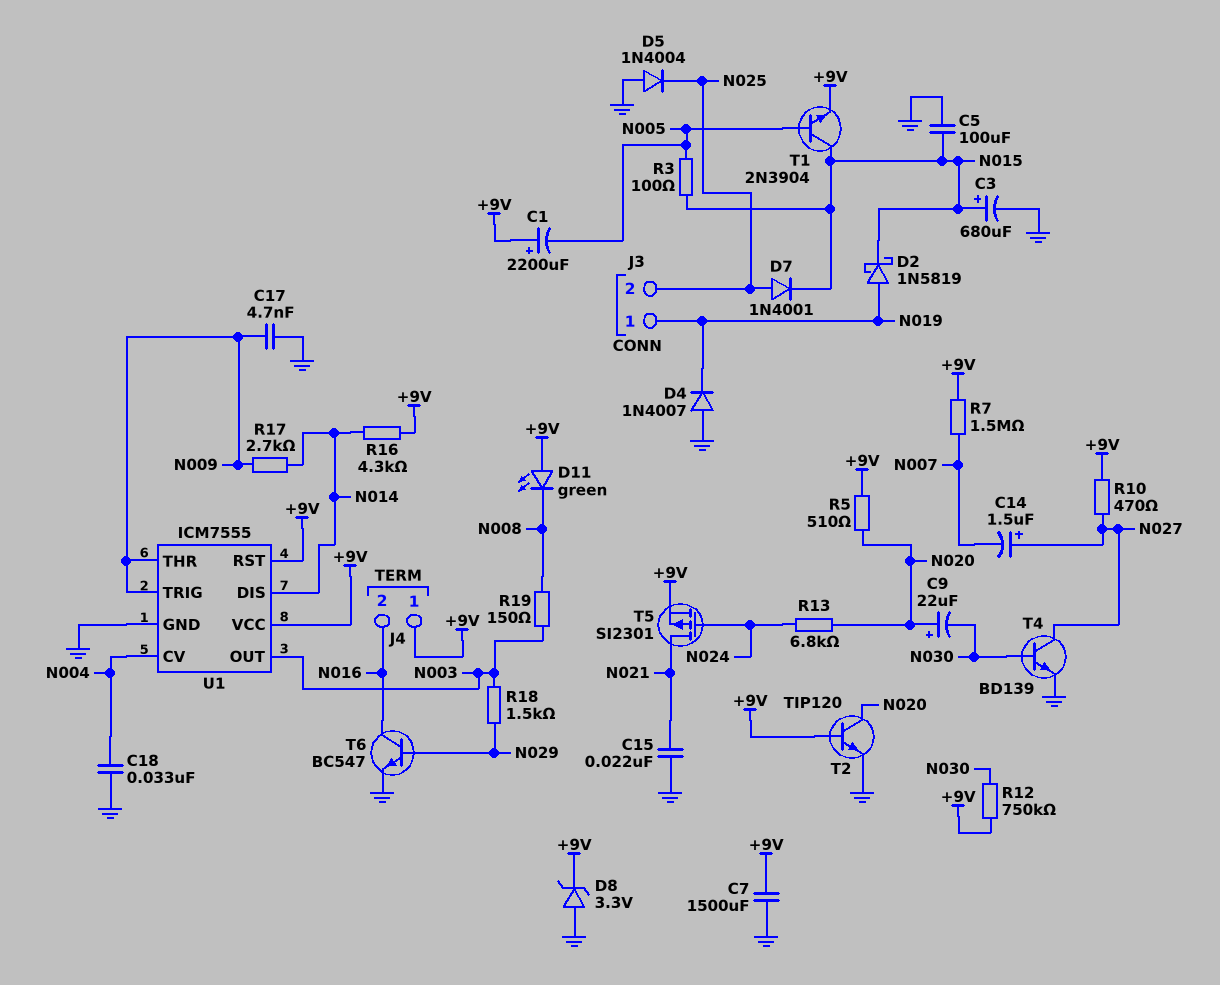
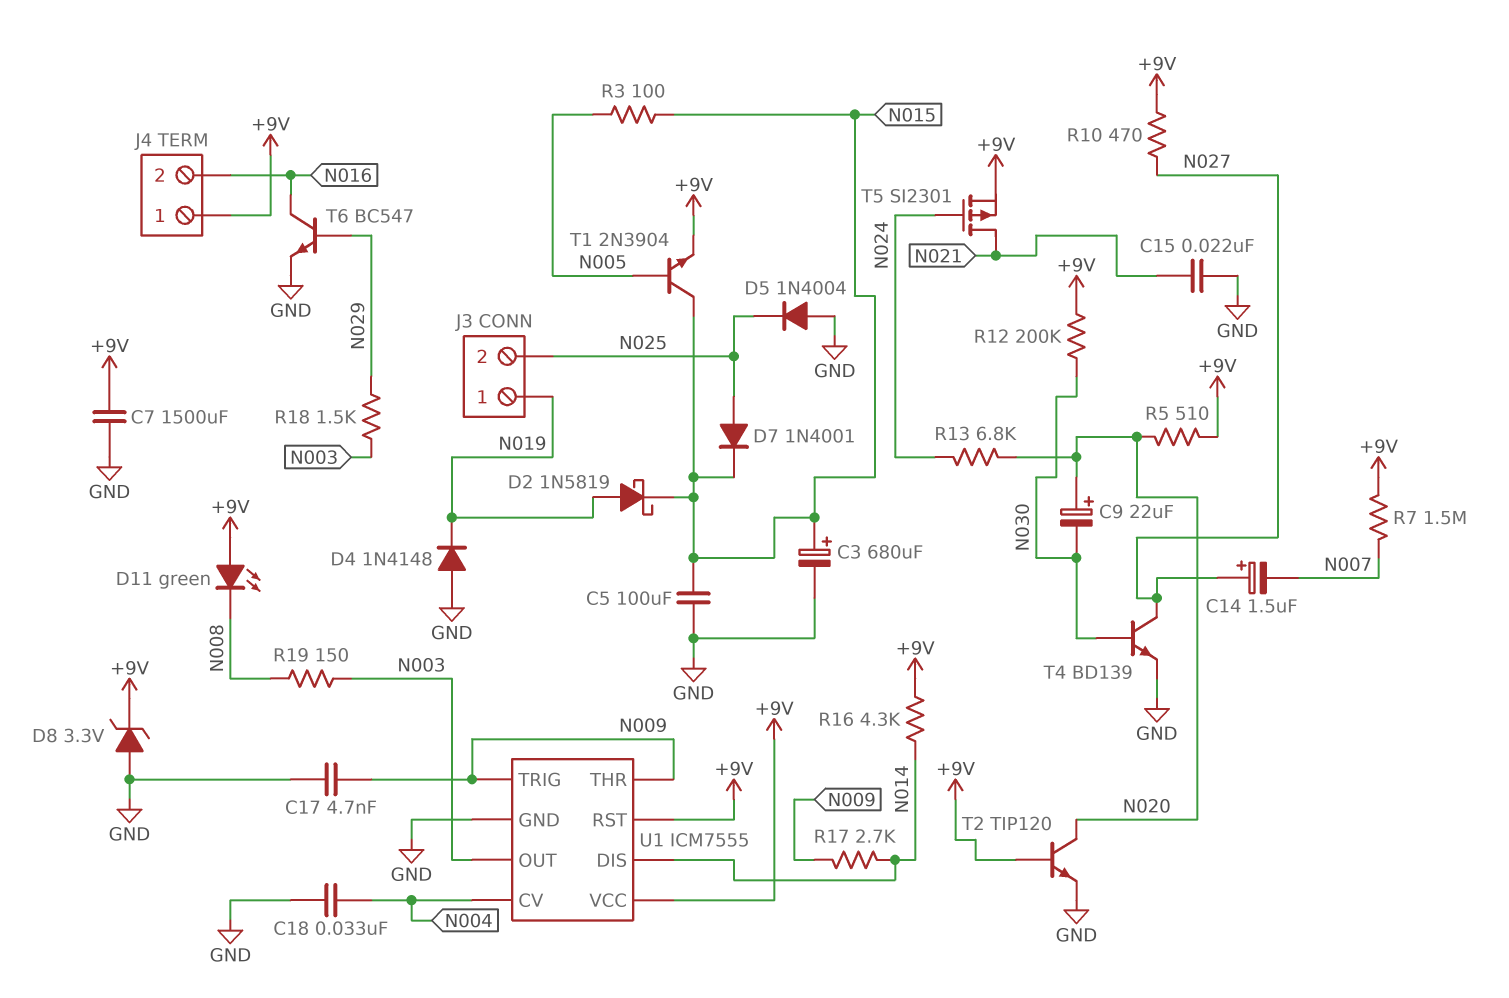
C1: 2200uF (plus +9V, minus N005) -> none
D4: diode 1N4007 (A GND, K N019) -> diode 1N4148 (A GND, K N019)
R12: 750k (+9V, N030) -> 200k (+9V, N030)

